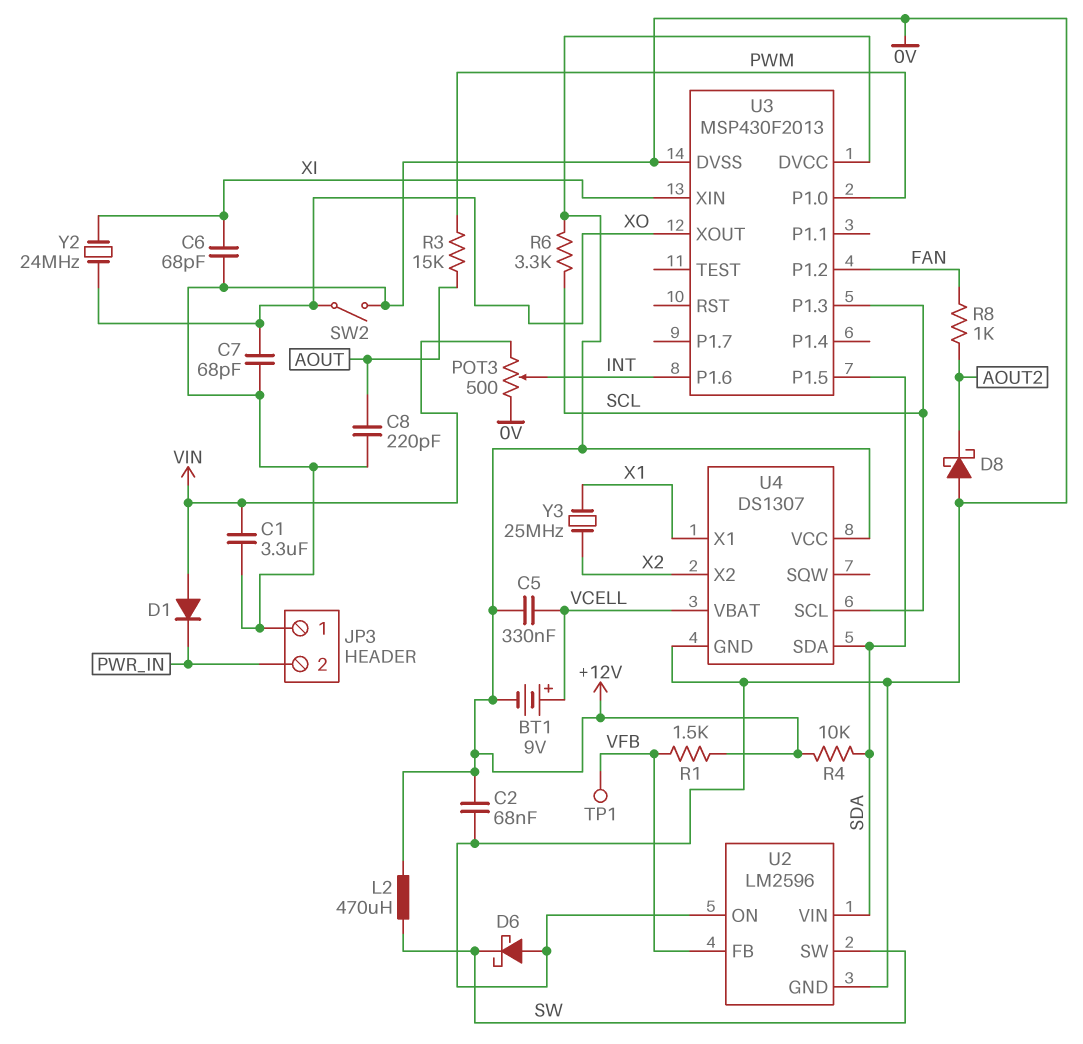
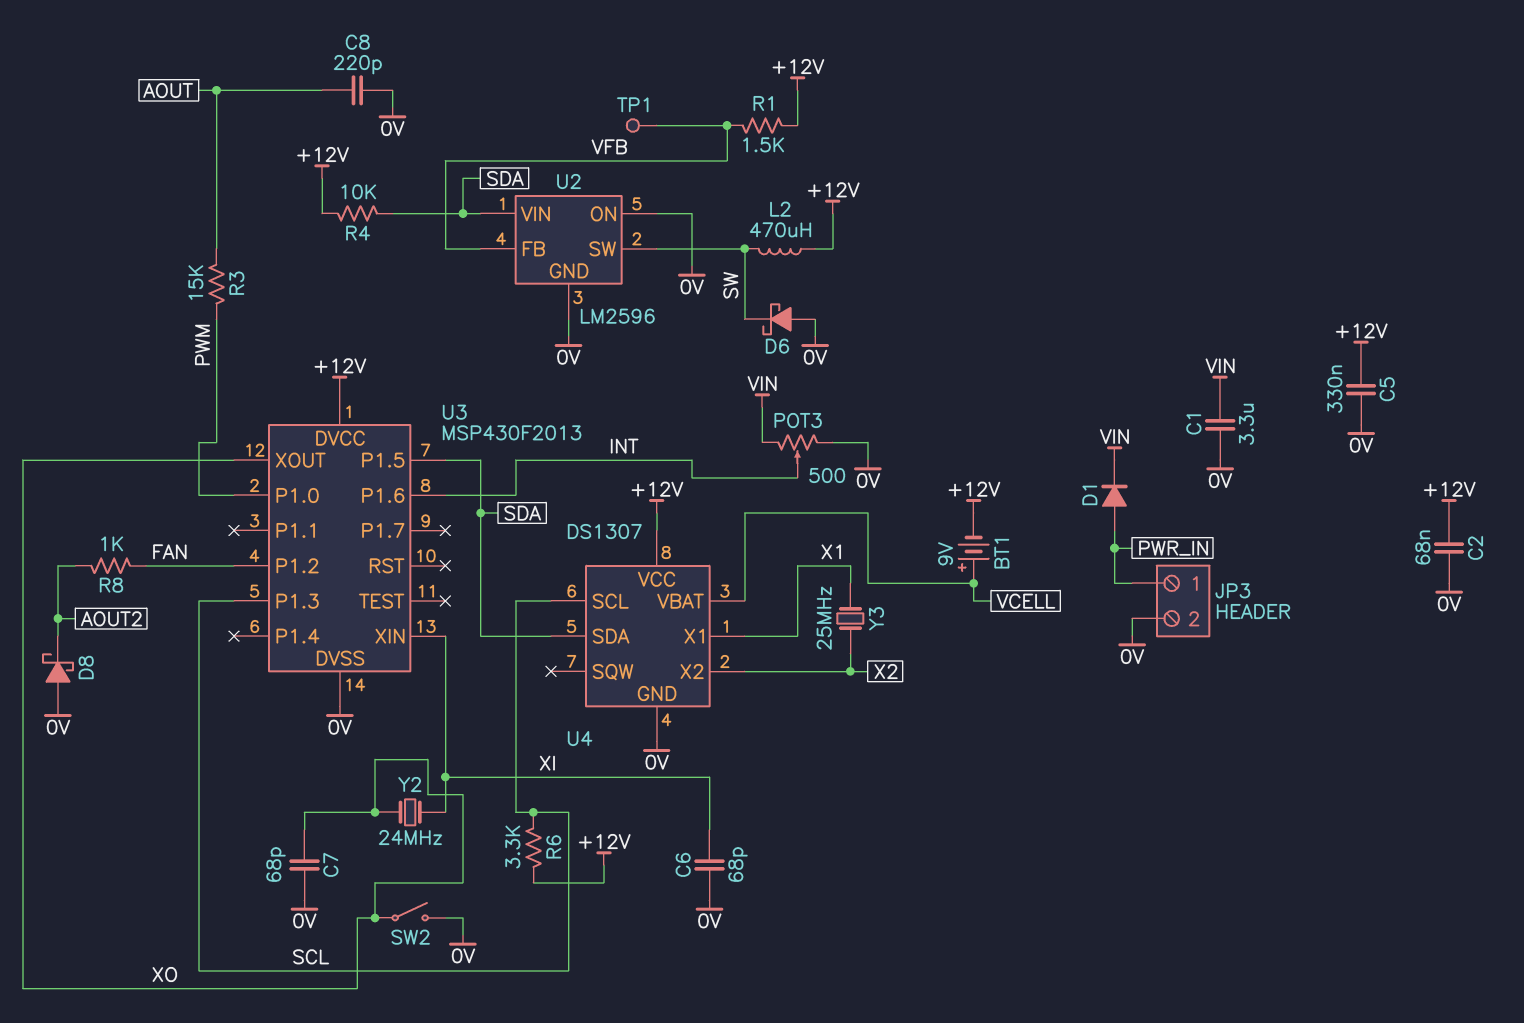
C5: 330nF (+12V, VCELL) -> 330nF (+12V, 0V)
D1: diode (A VIN, K PWR_IN) -> diode (A PWR_IN, K VIN)
JP3 pin 1: 0V -> PWR_IN
JP3 pin 2: PWR_IN -> 0V

